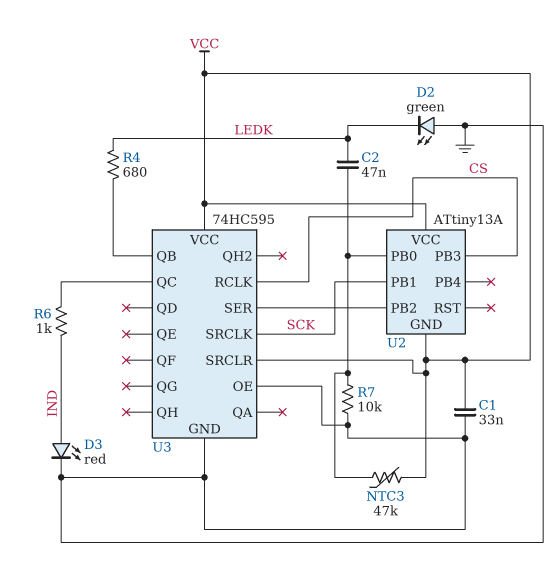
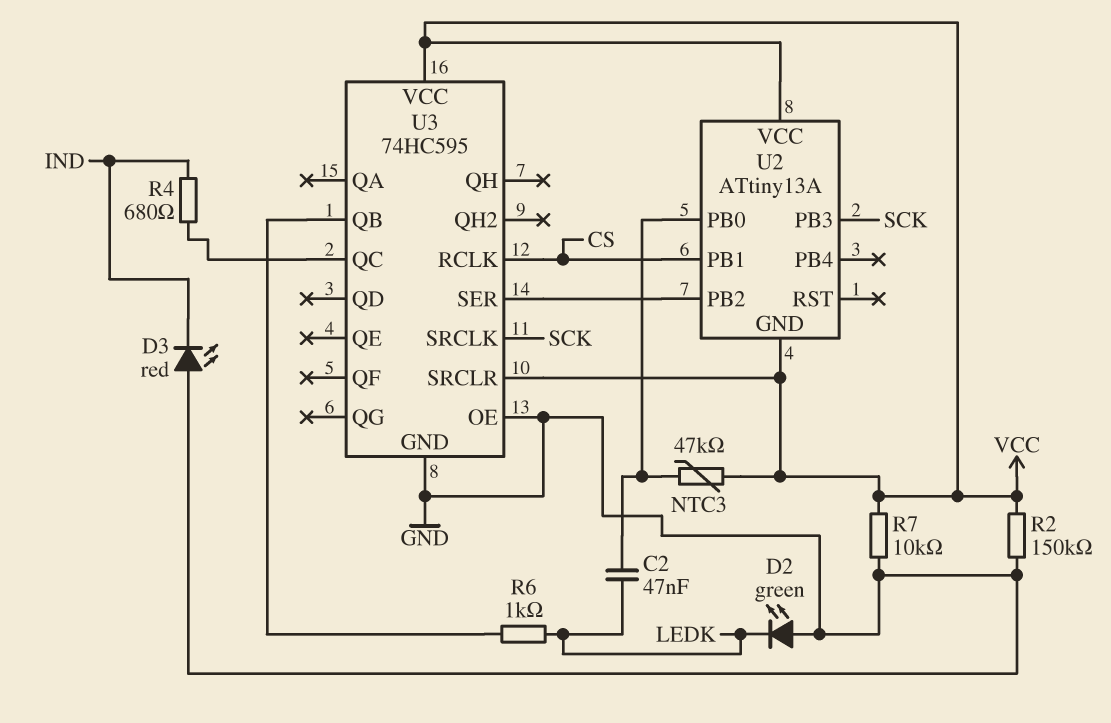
C1: 33nF (GND, VCC) -> none
D3: LED red (A IND, K GND) -> LED red (A GND, K IND)
R2: none -> 150k (GND, VCC)
R4: 680 (LEDK, U3/QB) -> 680 (IND, U3/QC)
R6: 1k (IND, U3/QC) -> 1k (LEDK, U3/QB)
R7: 10k (GND, U2/PB0) -> 10k (GND, VCC)
U2 pin PB1: SCK -> CS
U2 pin PB3: CS -> SCK

